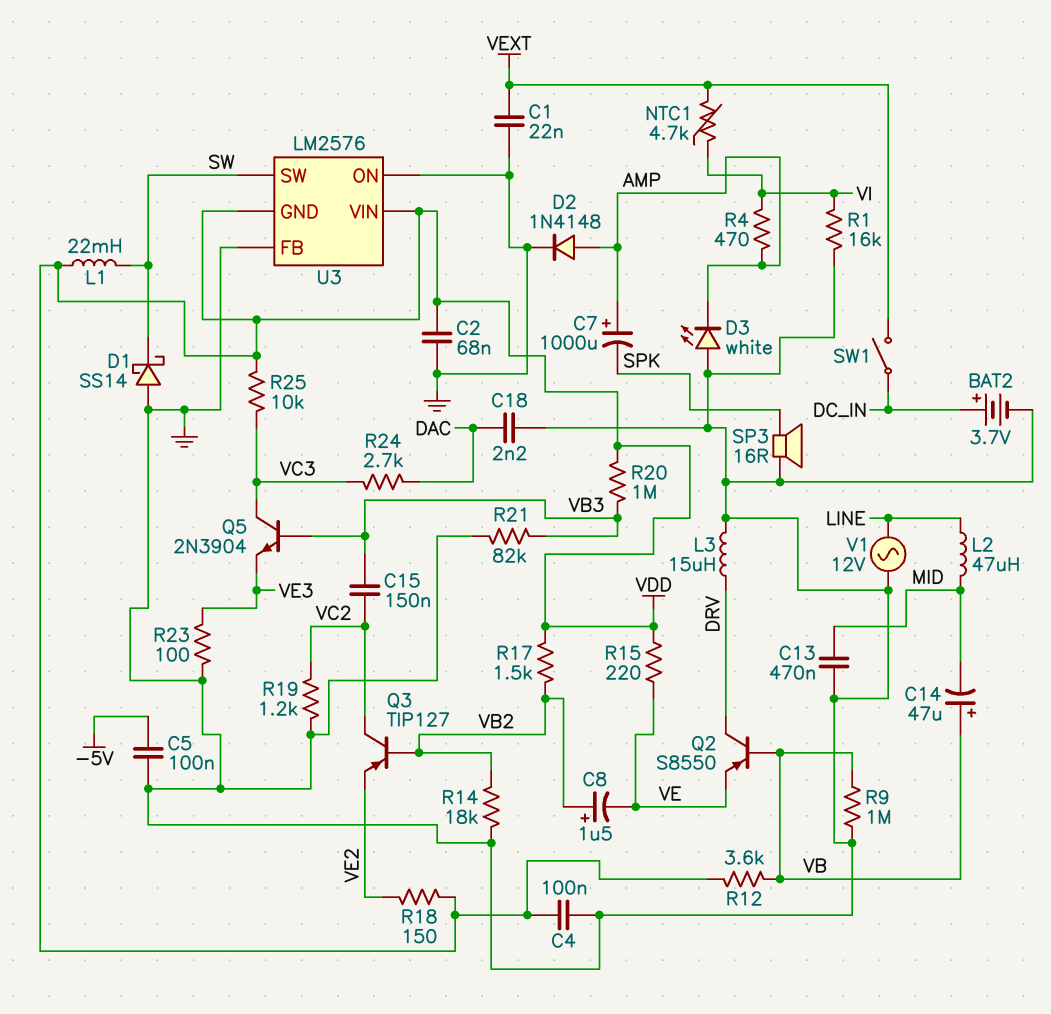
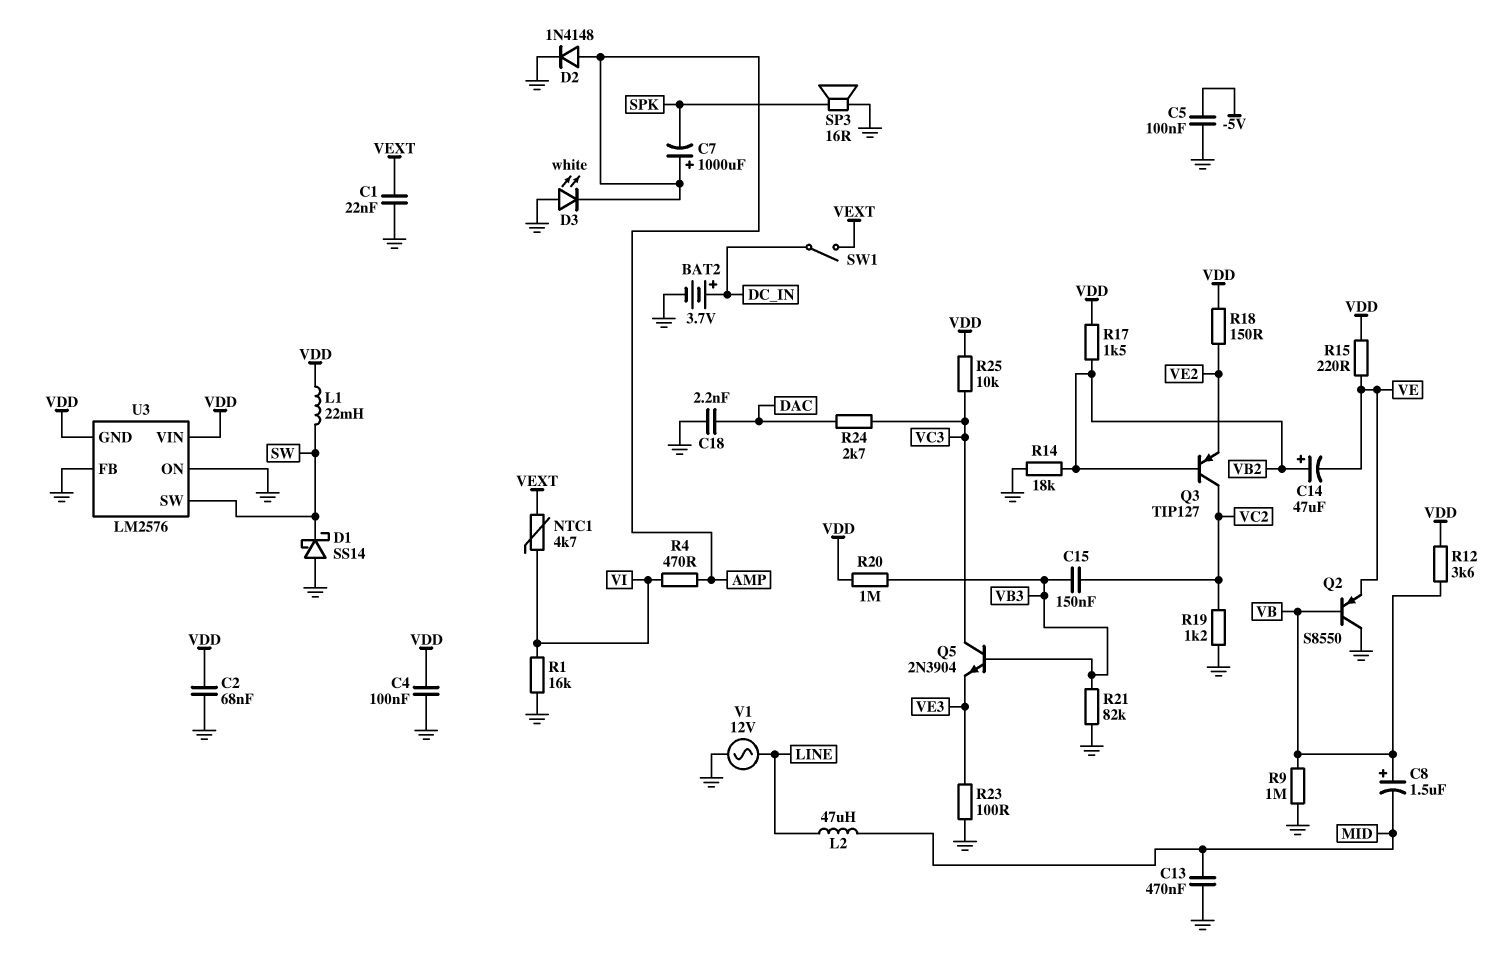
C8: 1.5uF (plus VB2, minus VE) -> 1.5uF (plus VB, minus MID)
C14: 47uF (plus VB, minus MID) -> 47uF (plus VB2, minus VE)
L3: 15uH (DRV, GND) -> none
Q2: PNP S8550 (B VB, C DRV, E VE) -> PNP S8550 (B VB, C GND, E VE)

